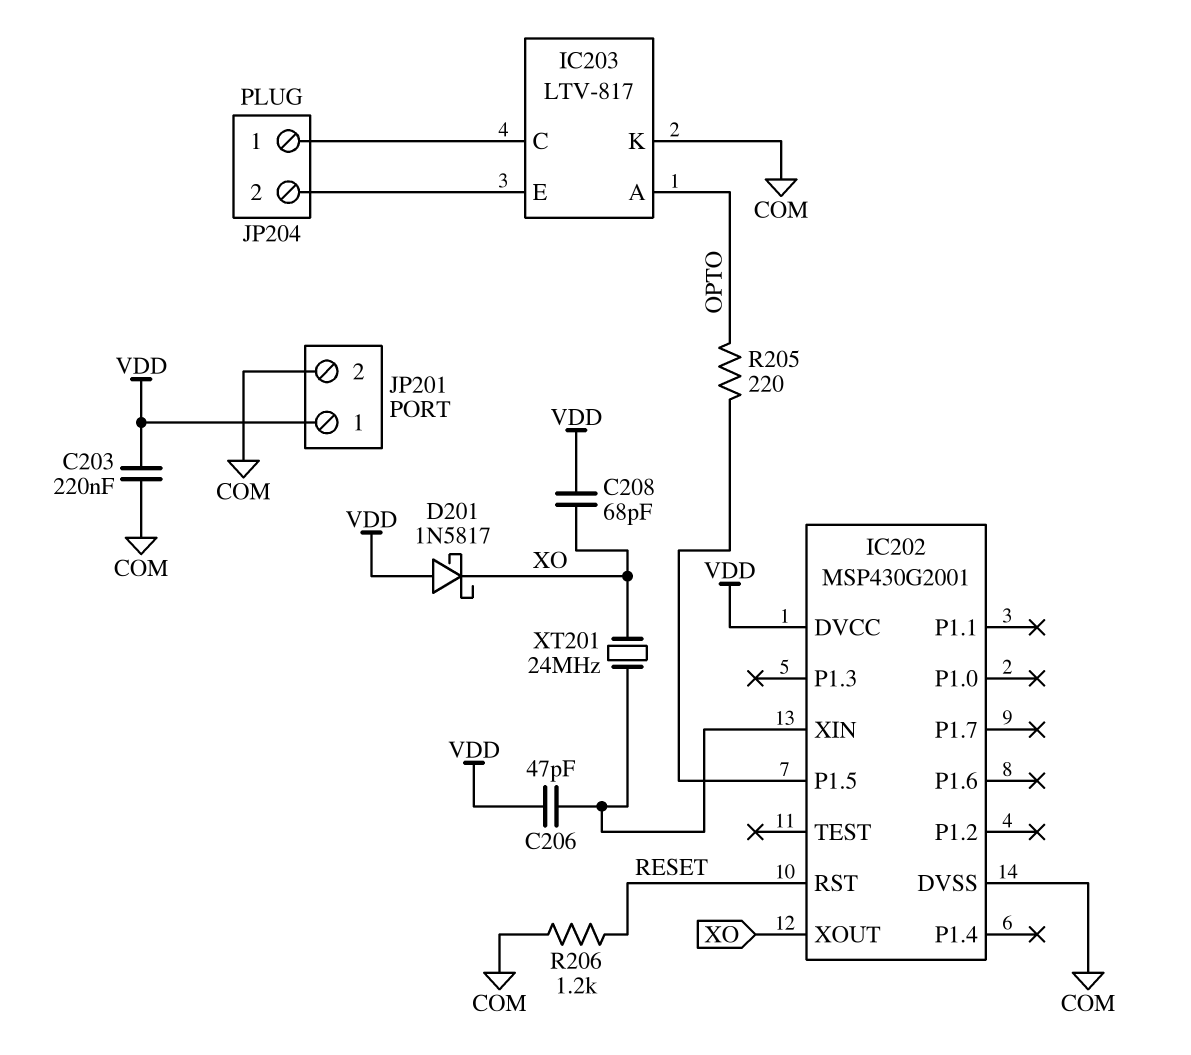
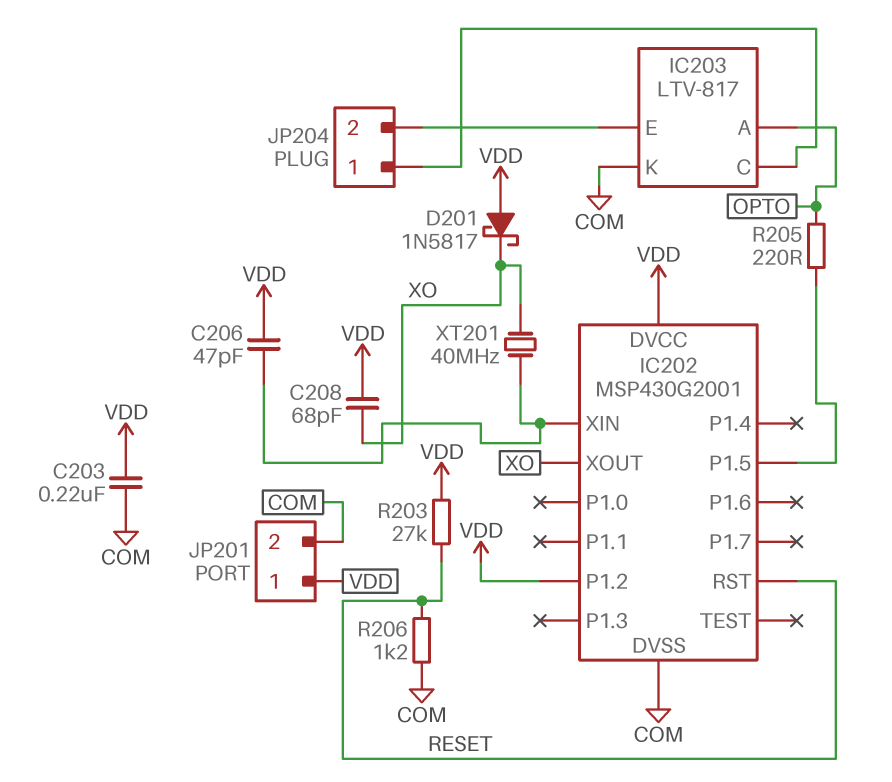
IC202 pin P1.2: none -> VDD
R203: none -> 27k (RESET, VDD)
XT201: 24MHz (IC202/XIN, XO) -> 40MHz (IC202/XIN, XO)

